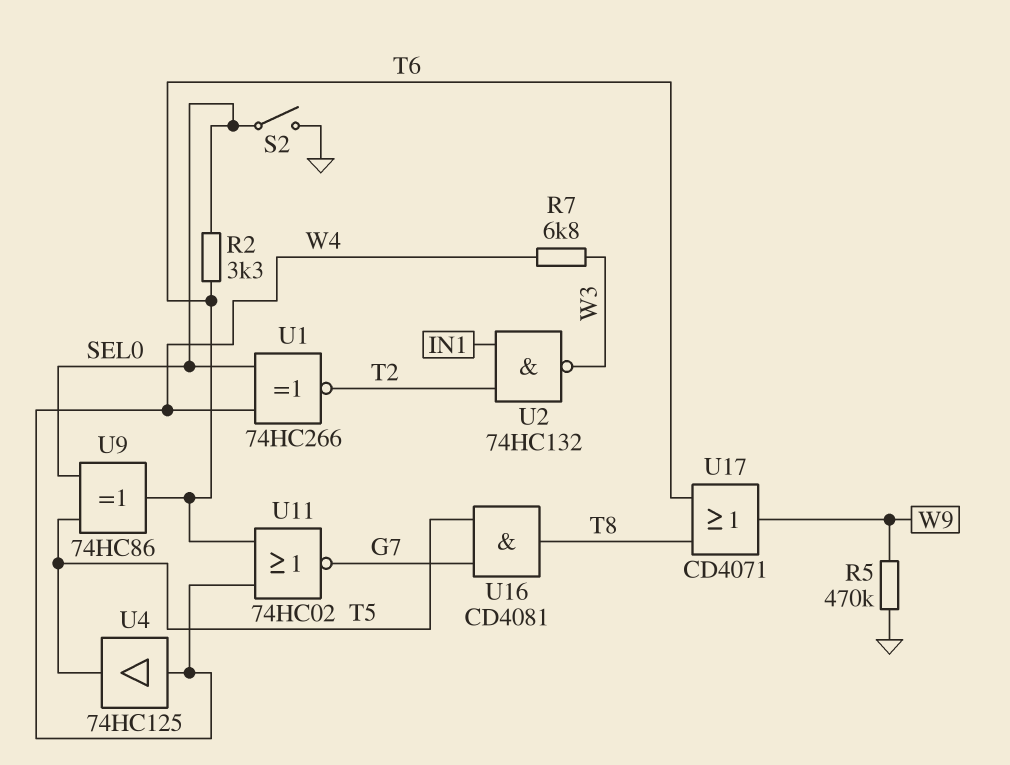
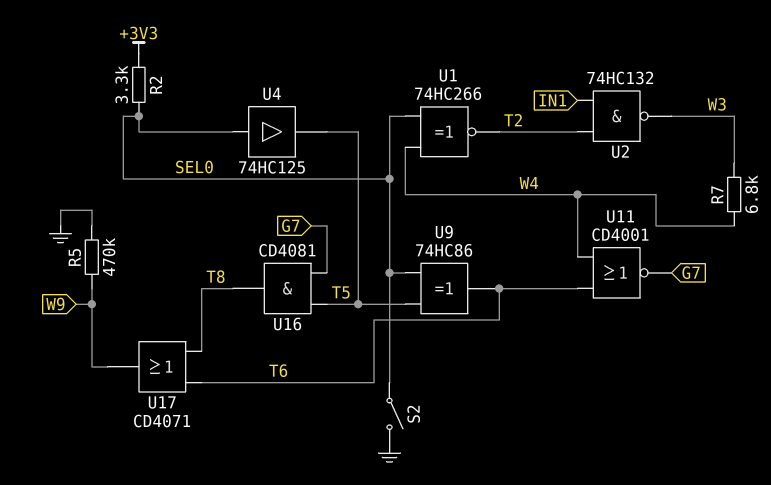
R2: 3.3k (SEL0, T6) -> 3.3k (+3V3, SEL0)
U4: buffer 74HC125 (in W4, out T5) -> buffer 74HC125 (in SEL0, out T5)
U11: NOR 74HC02 (in T6, in W4, out G7) -> NOR CD4001 (in T6, in W4, out G7)

